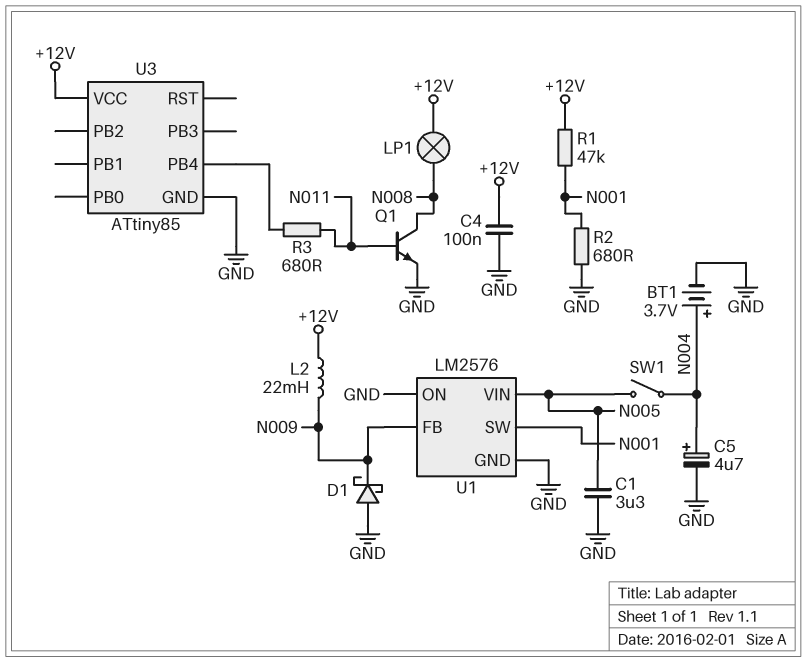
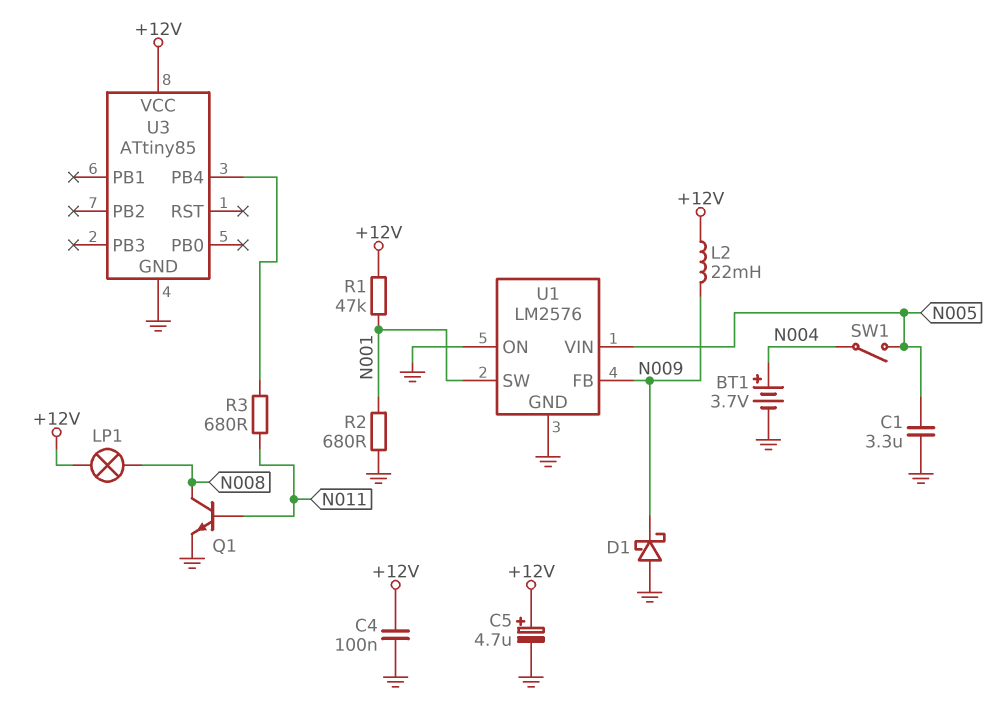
C5: 4.7uF (plus N004, minus GND) -> 4.7uF (plus +12V, minus GND)

